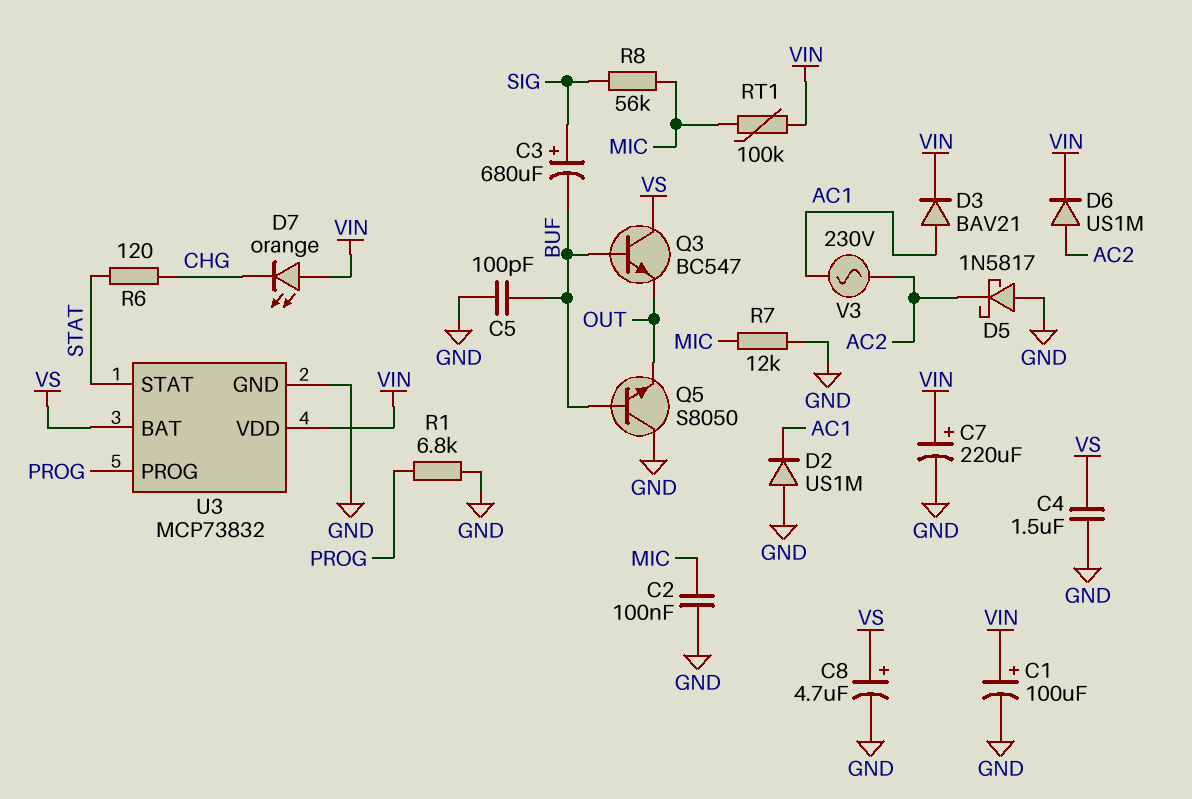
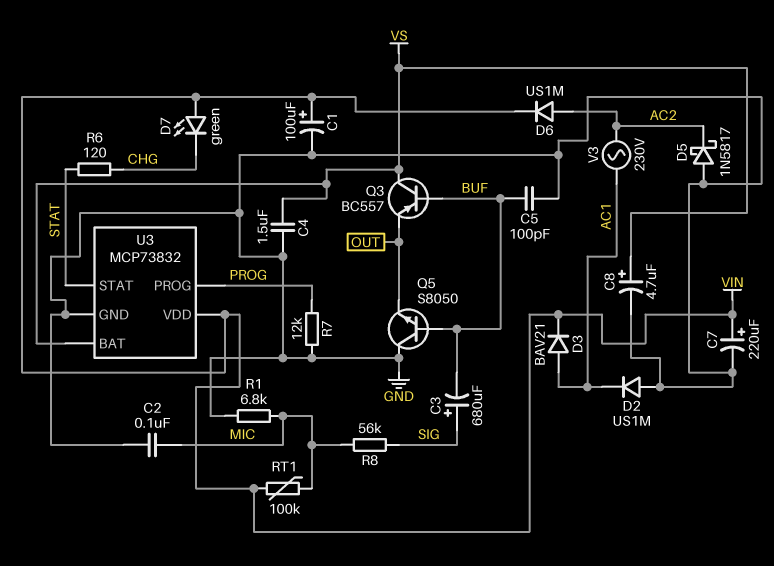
D7: LED orange (A VIN, K CHG) -> LED green (A VIN, K CHG)
Q3: NPN BC547 (B BUF, C VS, E OUT) -> PNP BC557 (B BUF, C VS, E OUT)
R1: 6.8k (GND, PROG) -> 6.8k (GND, MIC)
R7: 12k (GND, MIC) -> 12k (GND, PROG)

